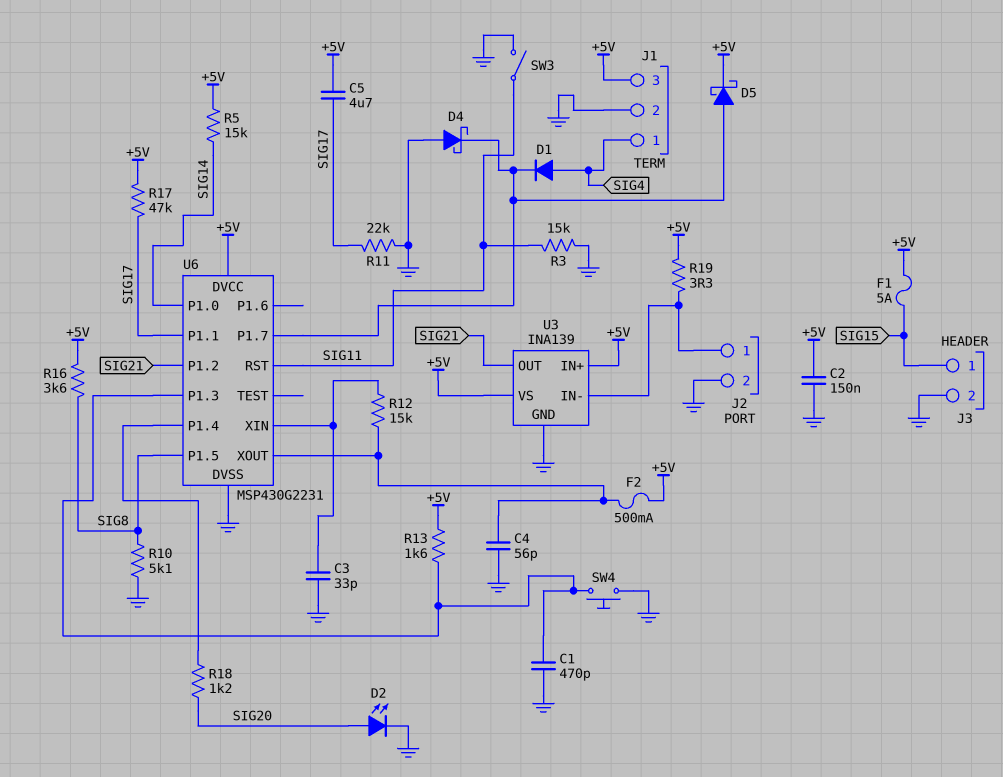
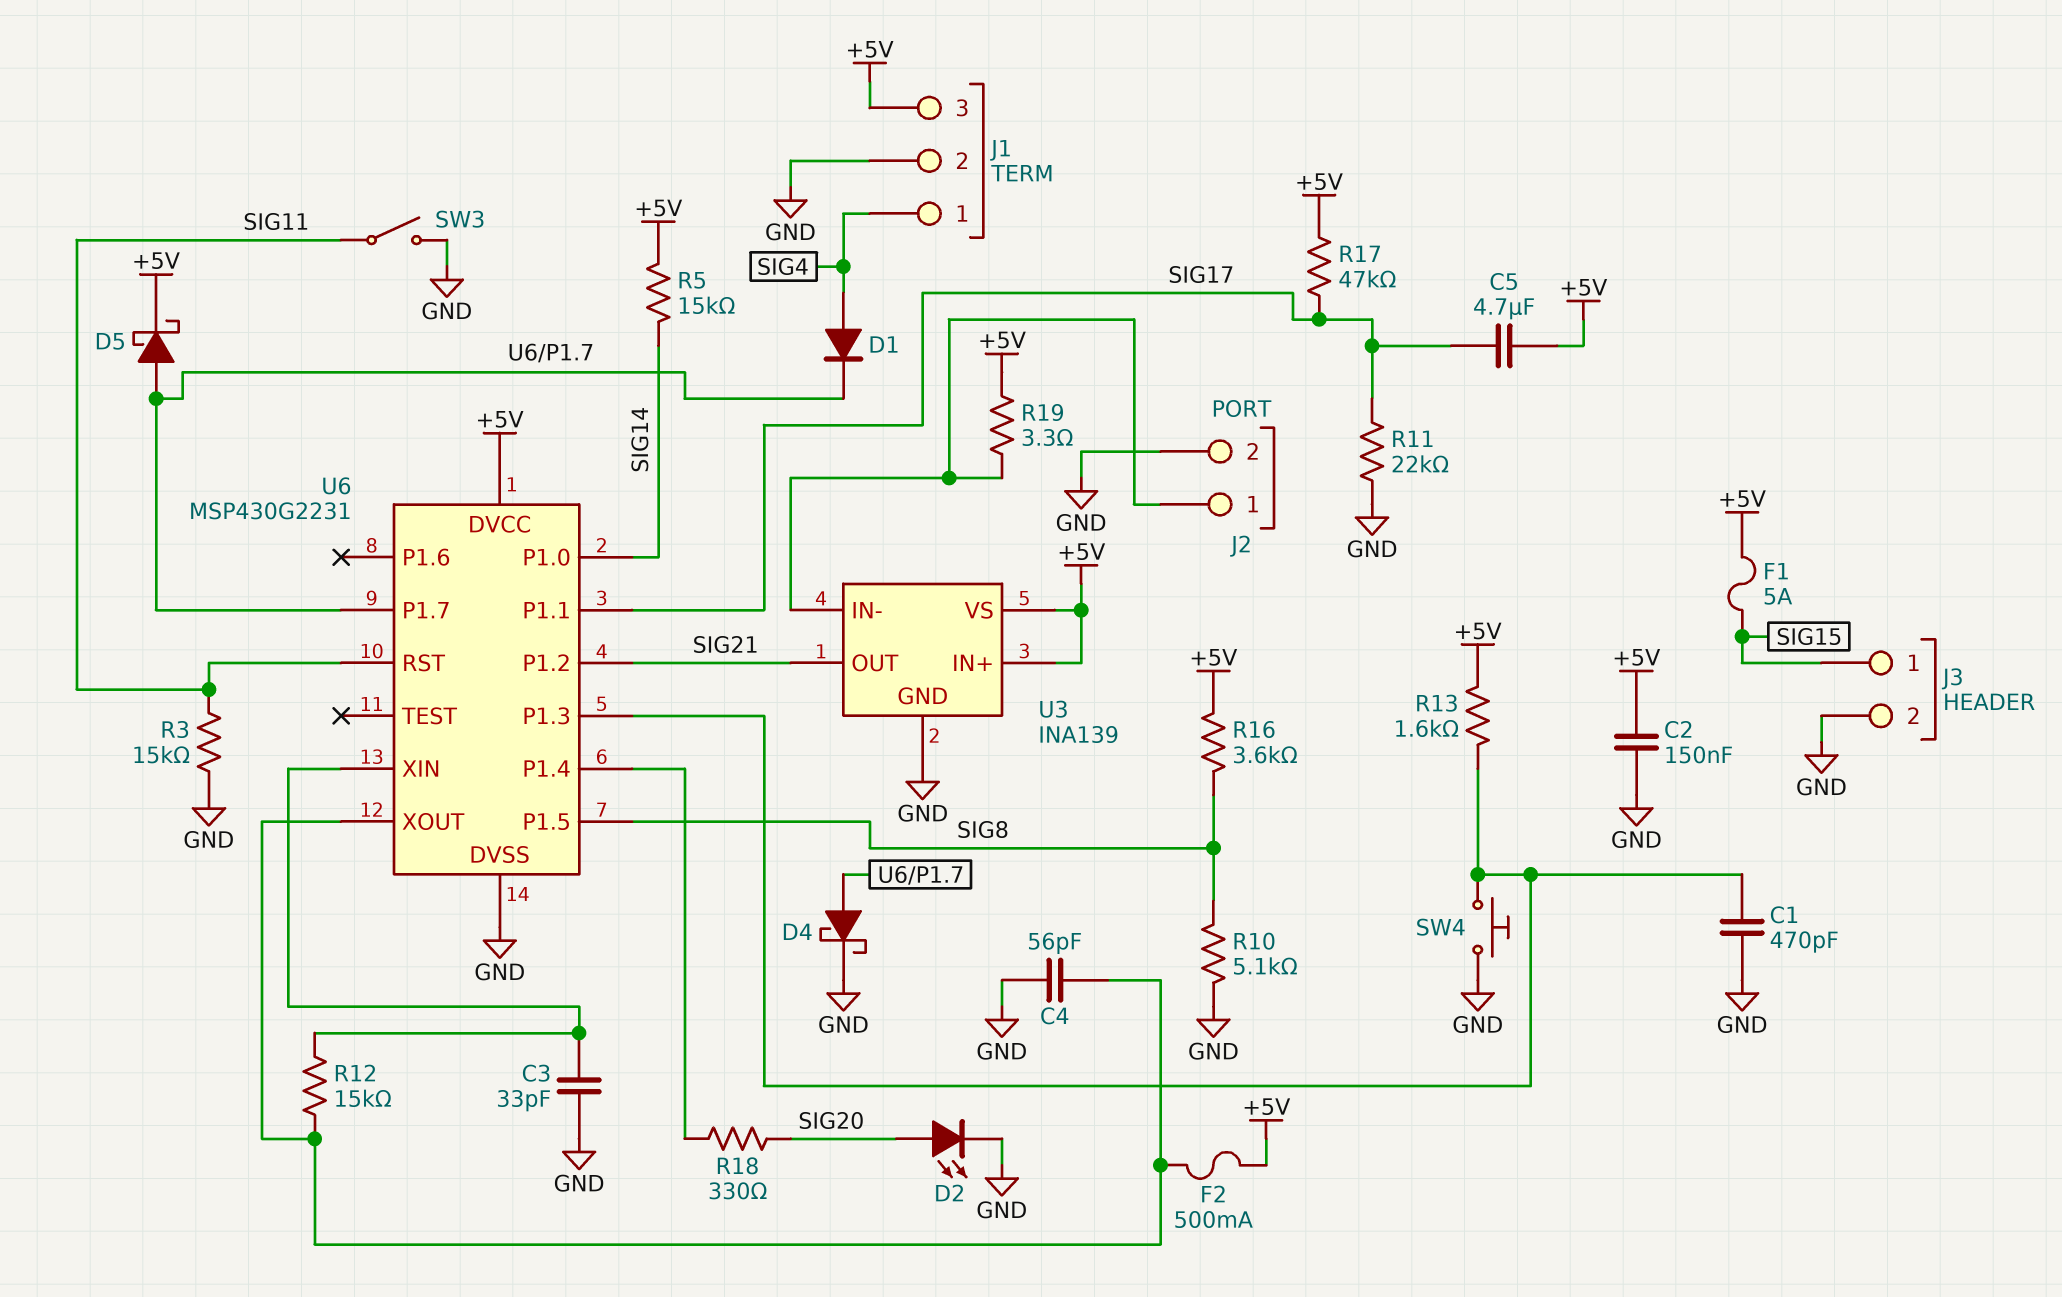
D4: schottky (A GND, K U6/P1.7) -> schottky (A U6/P1.7, K GND)
R18: 1.2k (SIG20, U6/P1.4) -> 330 (SIG20, U6/P1.4)

